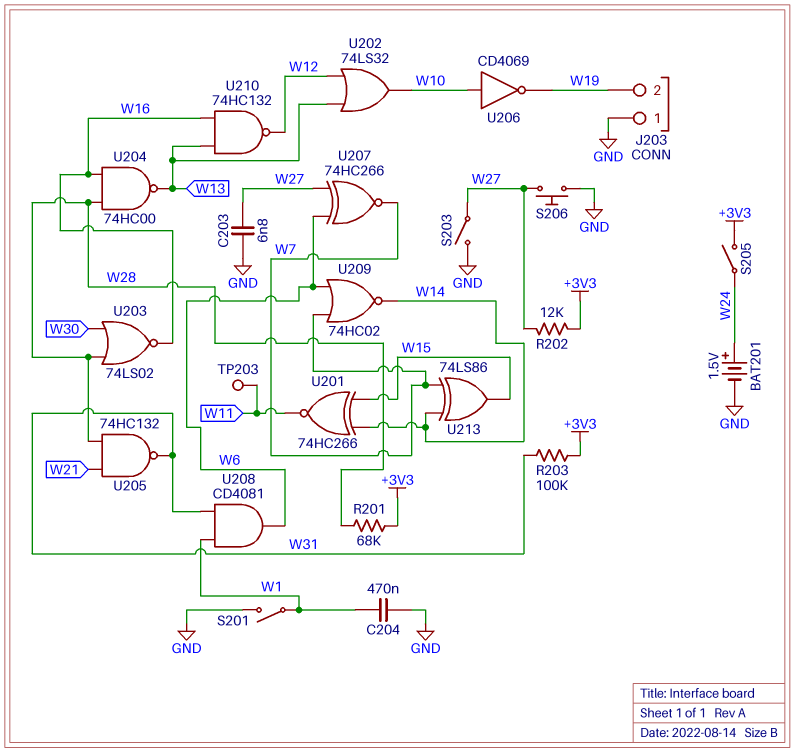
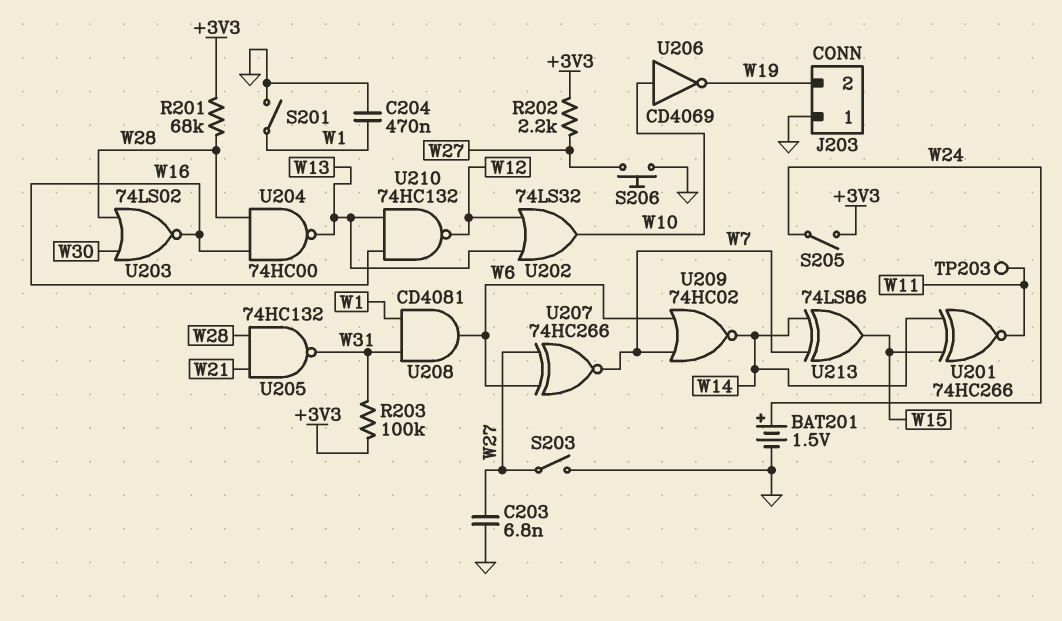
R202: 12k (+3V3, W27) -> 2.2k (+3V3, W27)

